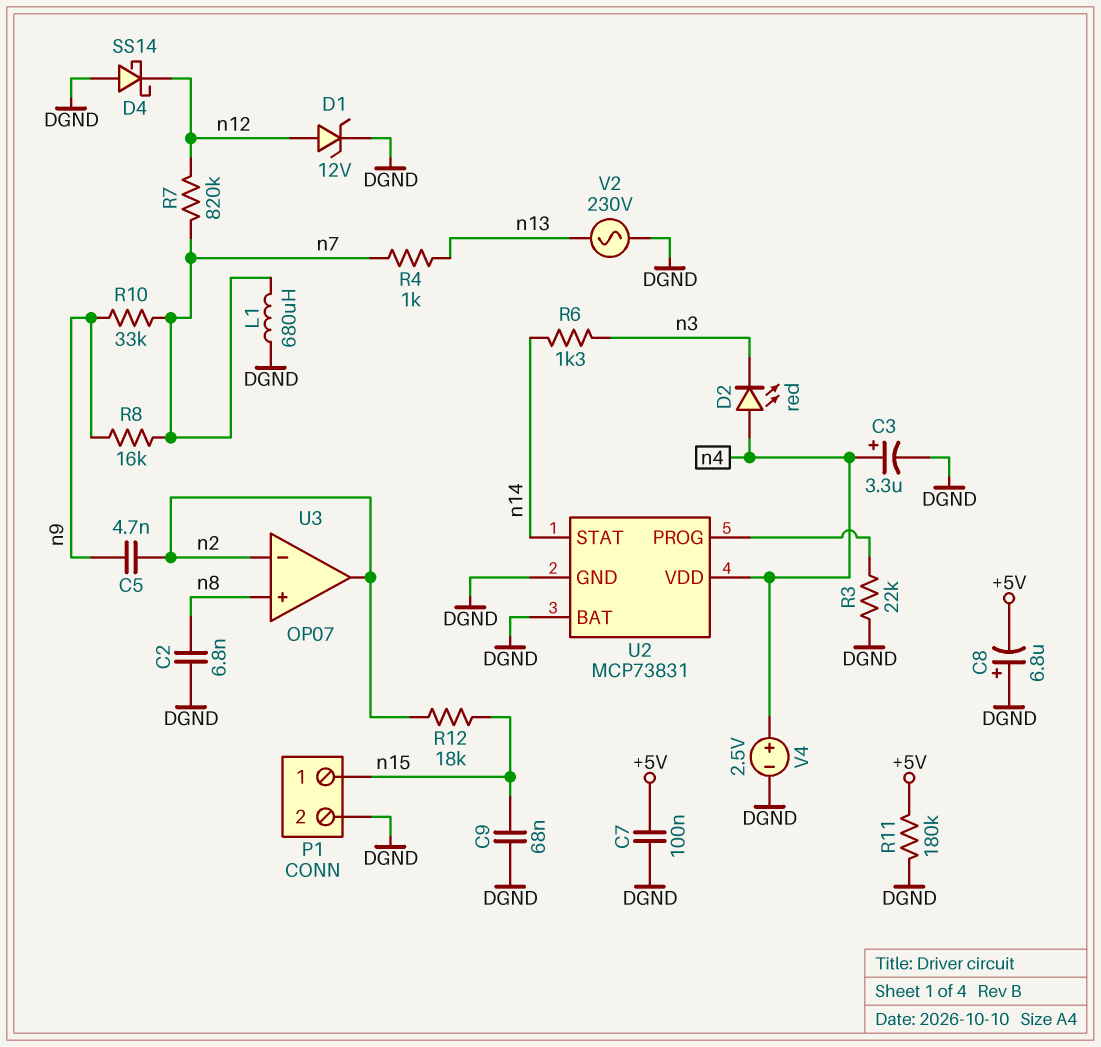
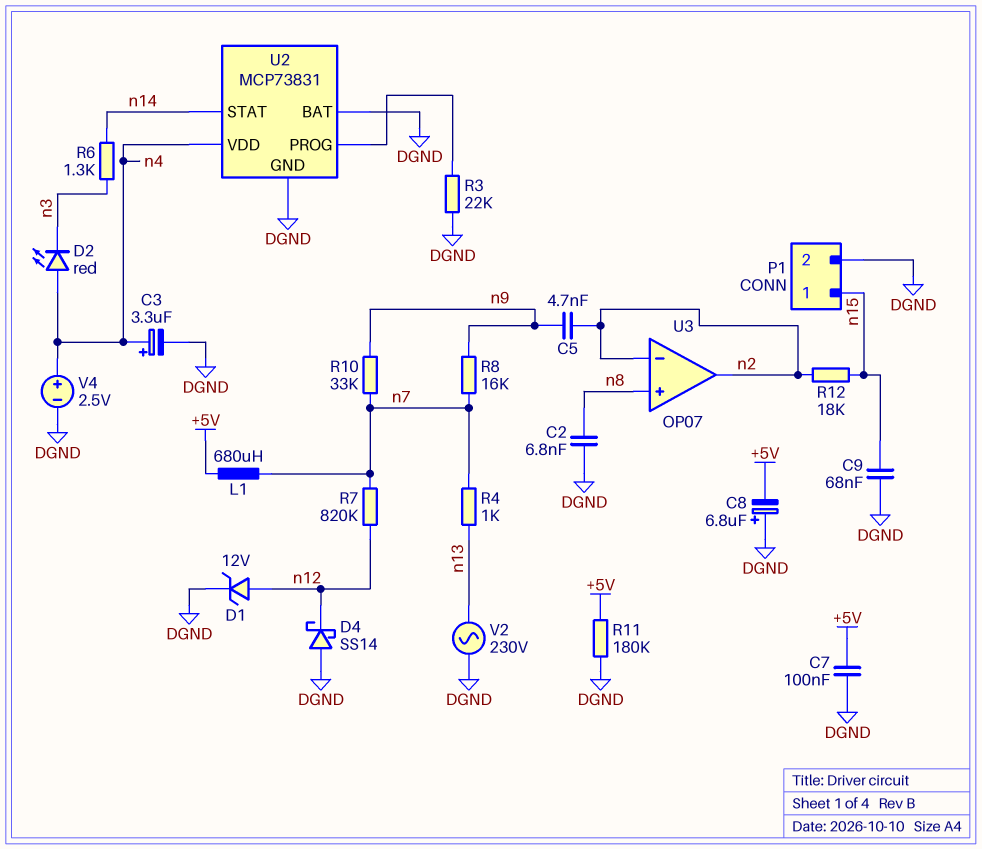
L1: 680uH (DGND, n7) -> 680uH (+5V, n7)

